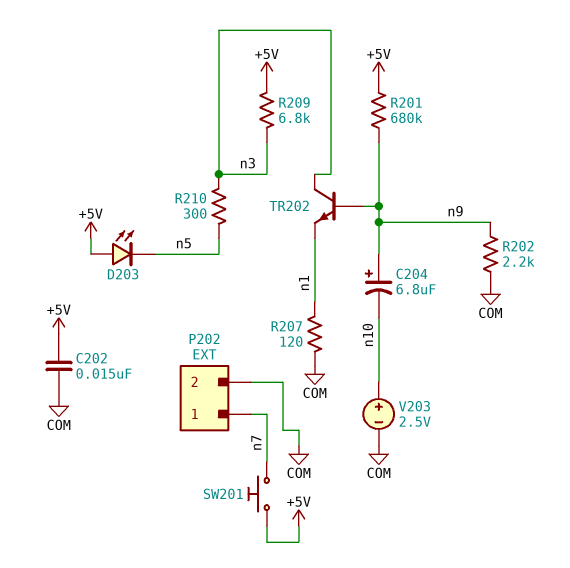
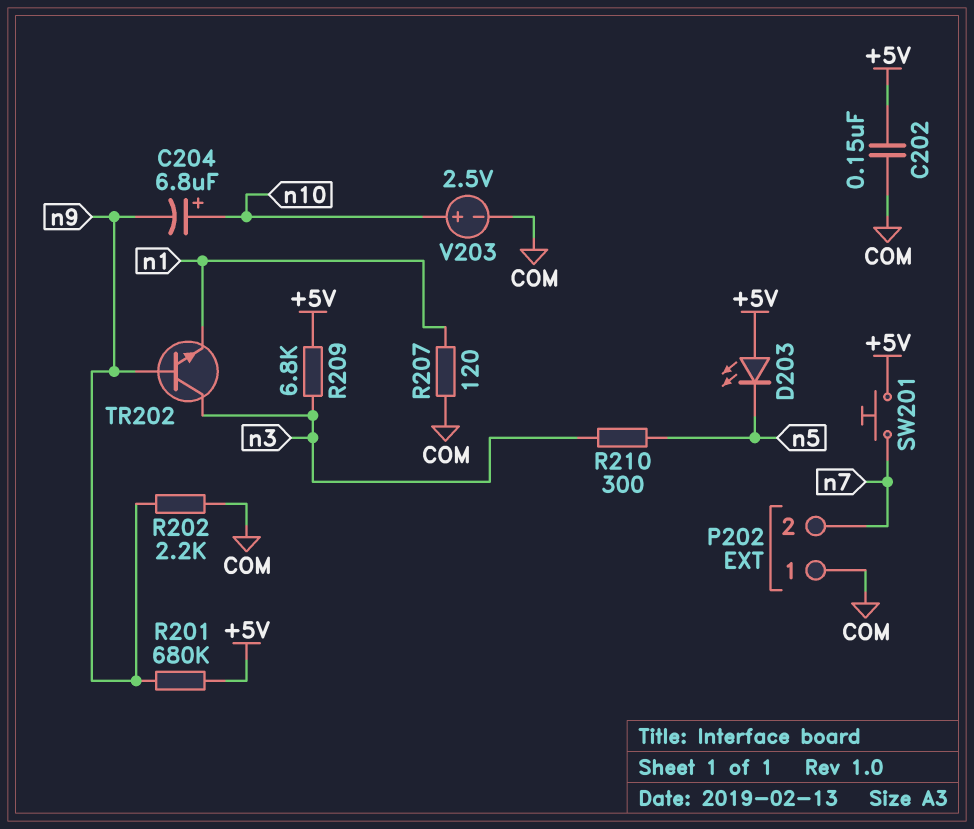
C202: 15nF (+5V, COM) -> 150nF (+5V, COM)
C204: 6.8uF (plus n9, minus n10) -> 6.8uF (plus n10, minus n9)
P202 pin 1: n7 -> COM
P202 pin 2: COM -> n7

